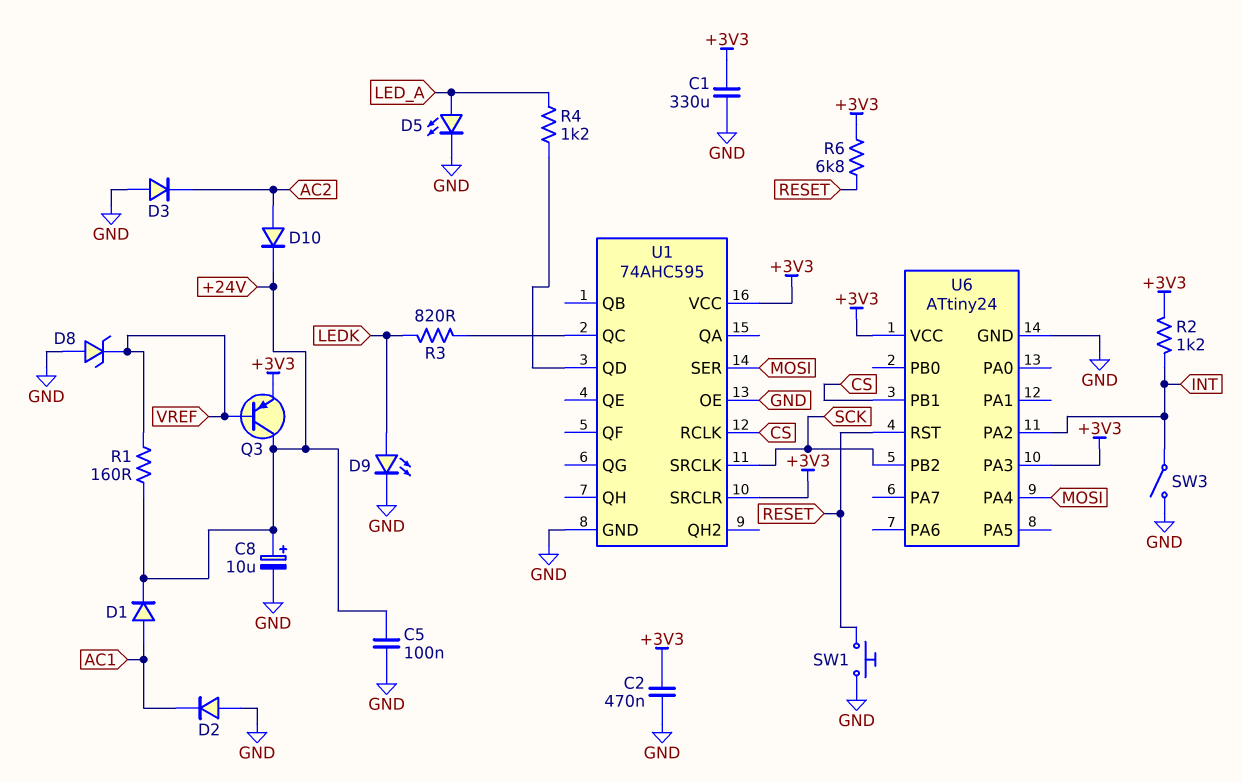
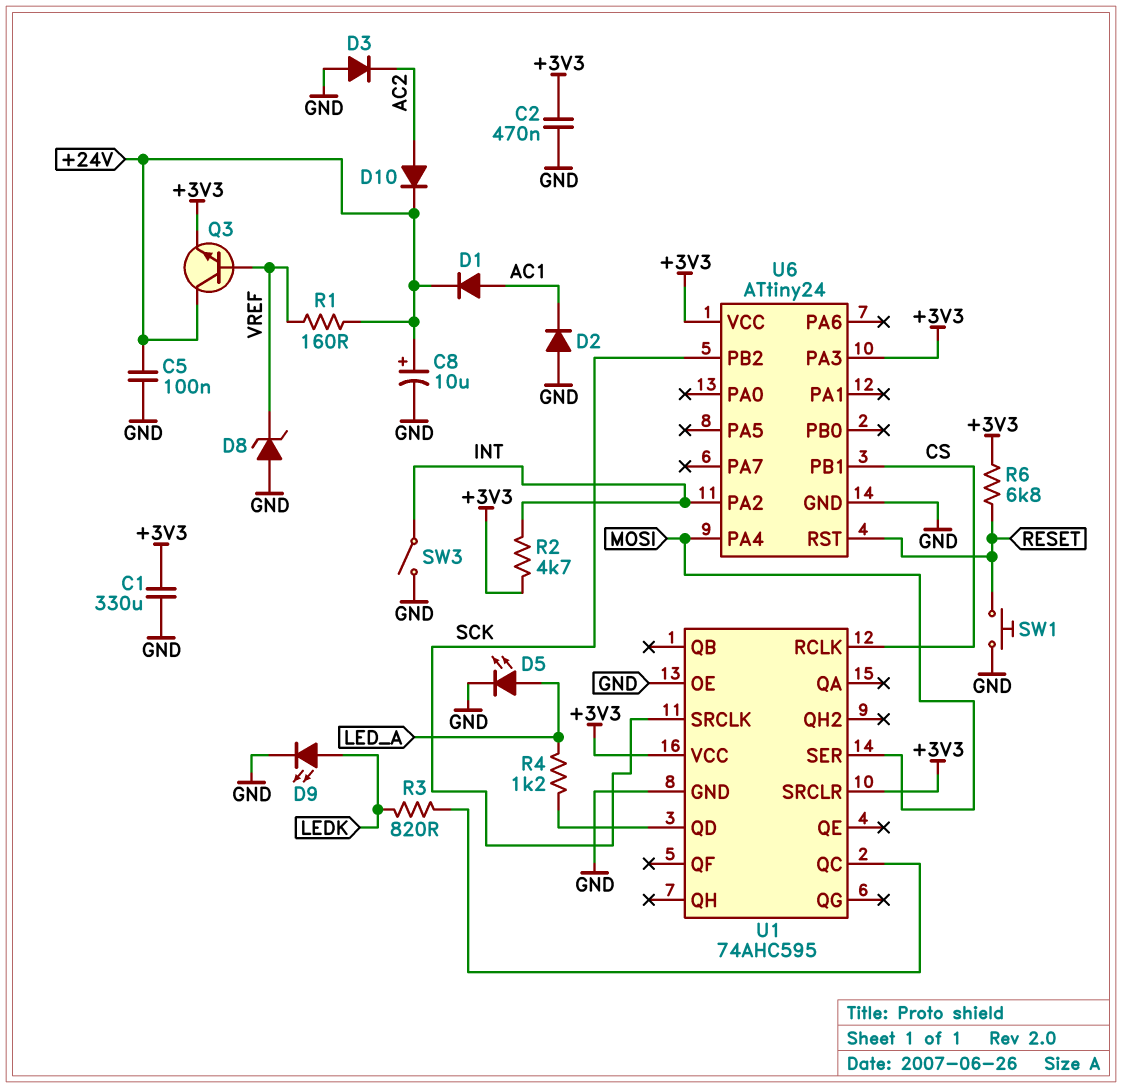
Q3: PNP (B VREF, C +24V, E +3V3) -> NPN (B VREF, C +24V, E +3V3)
R2: 1.2k (+3V3, INT) -> 4.7k (+3V3, INT)

